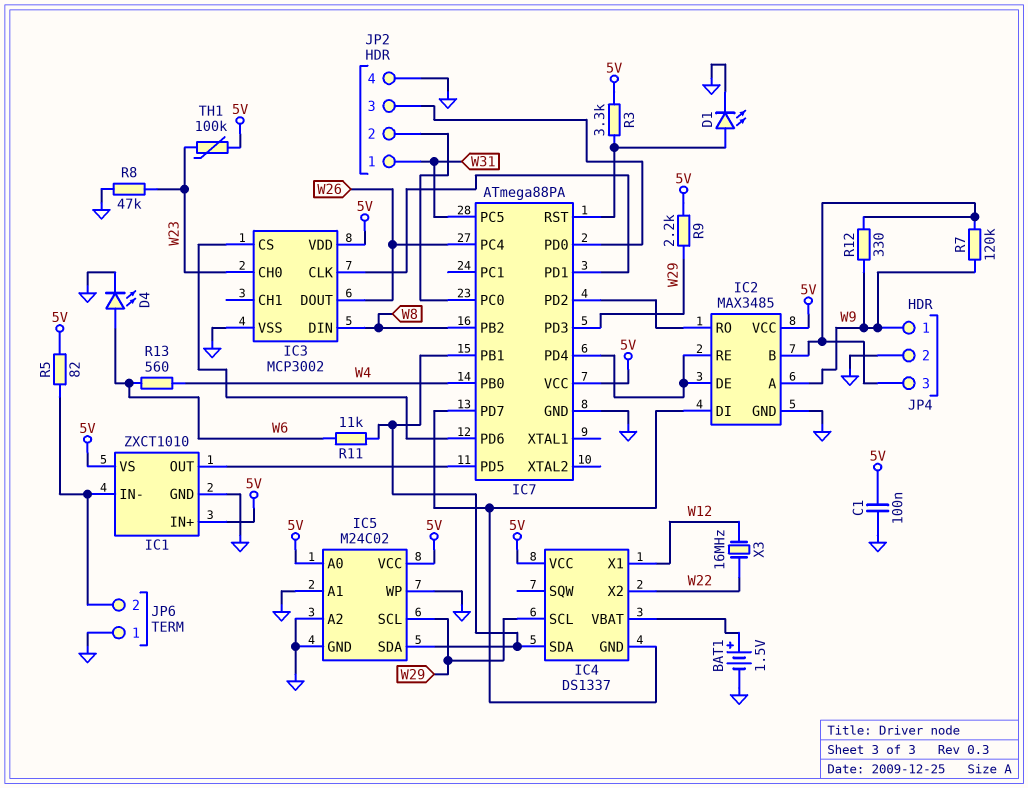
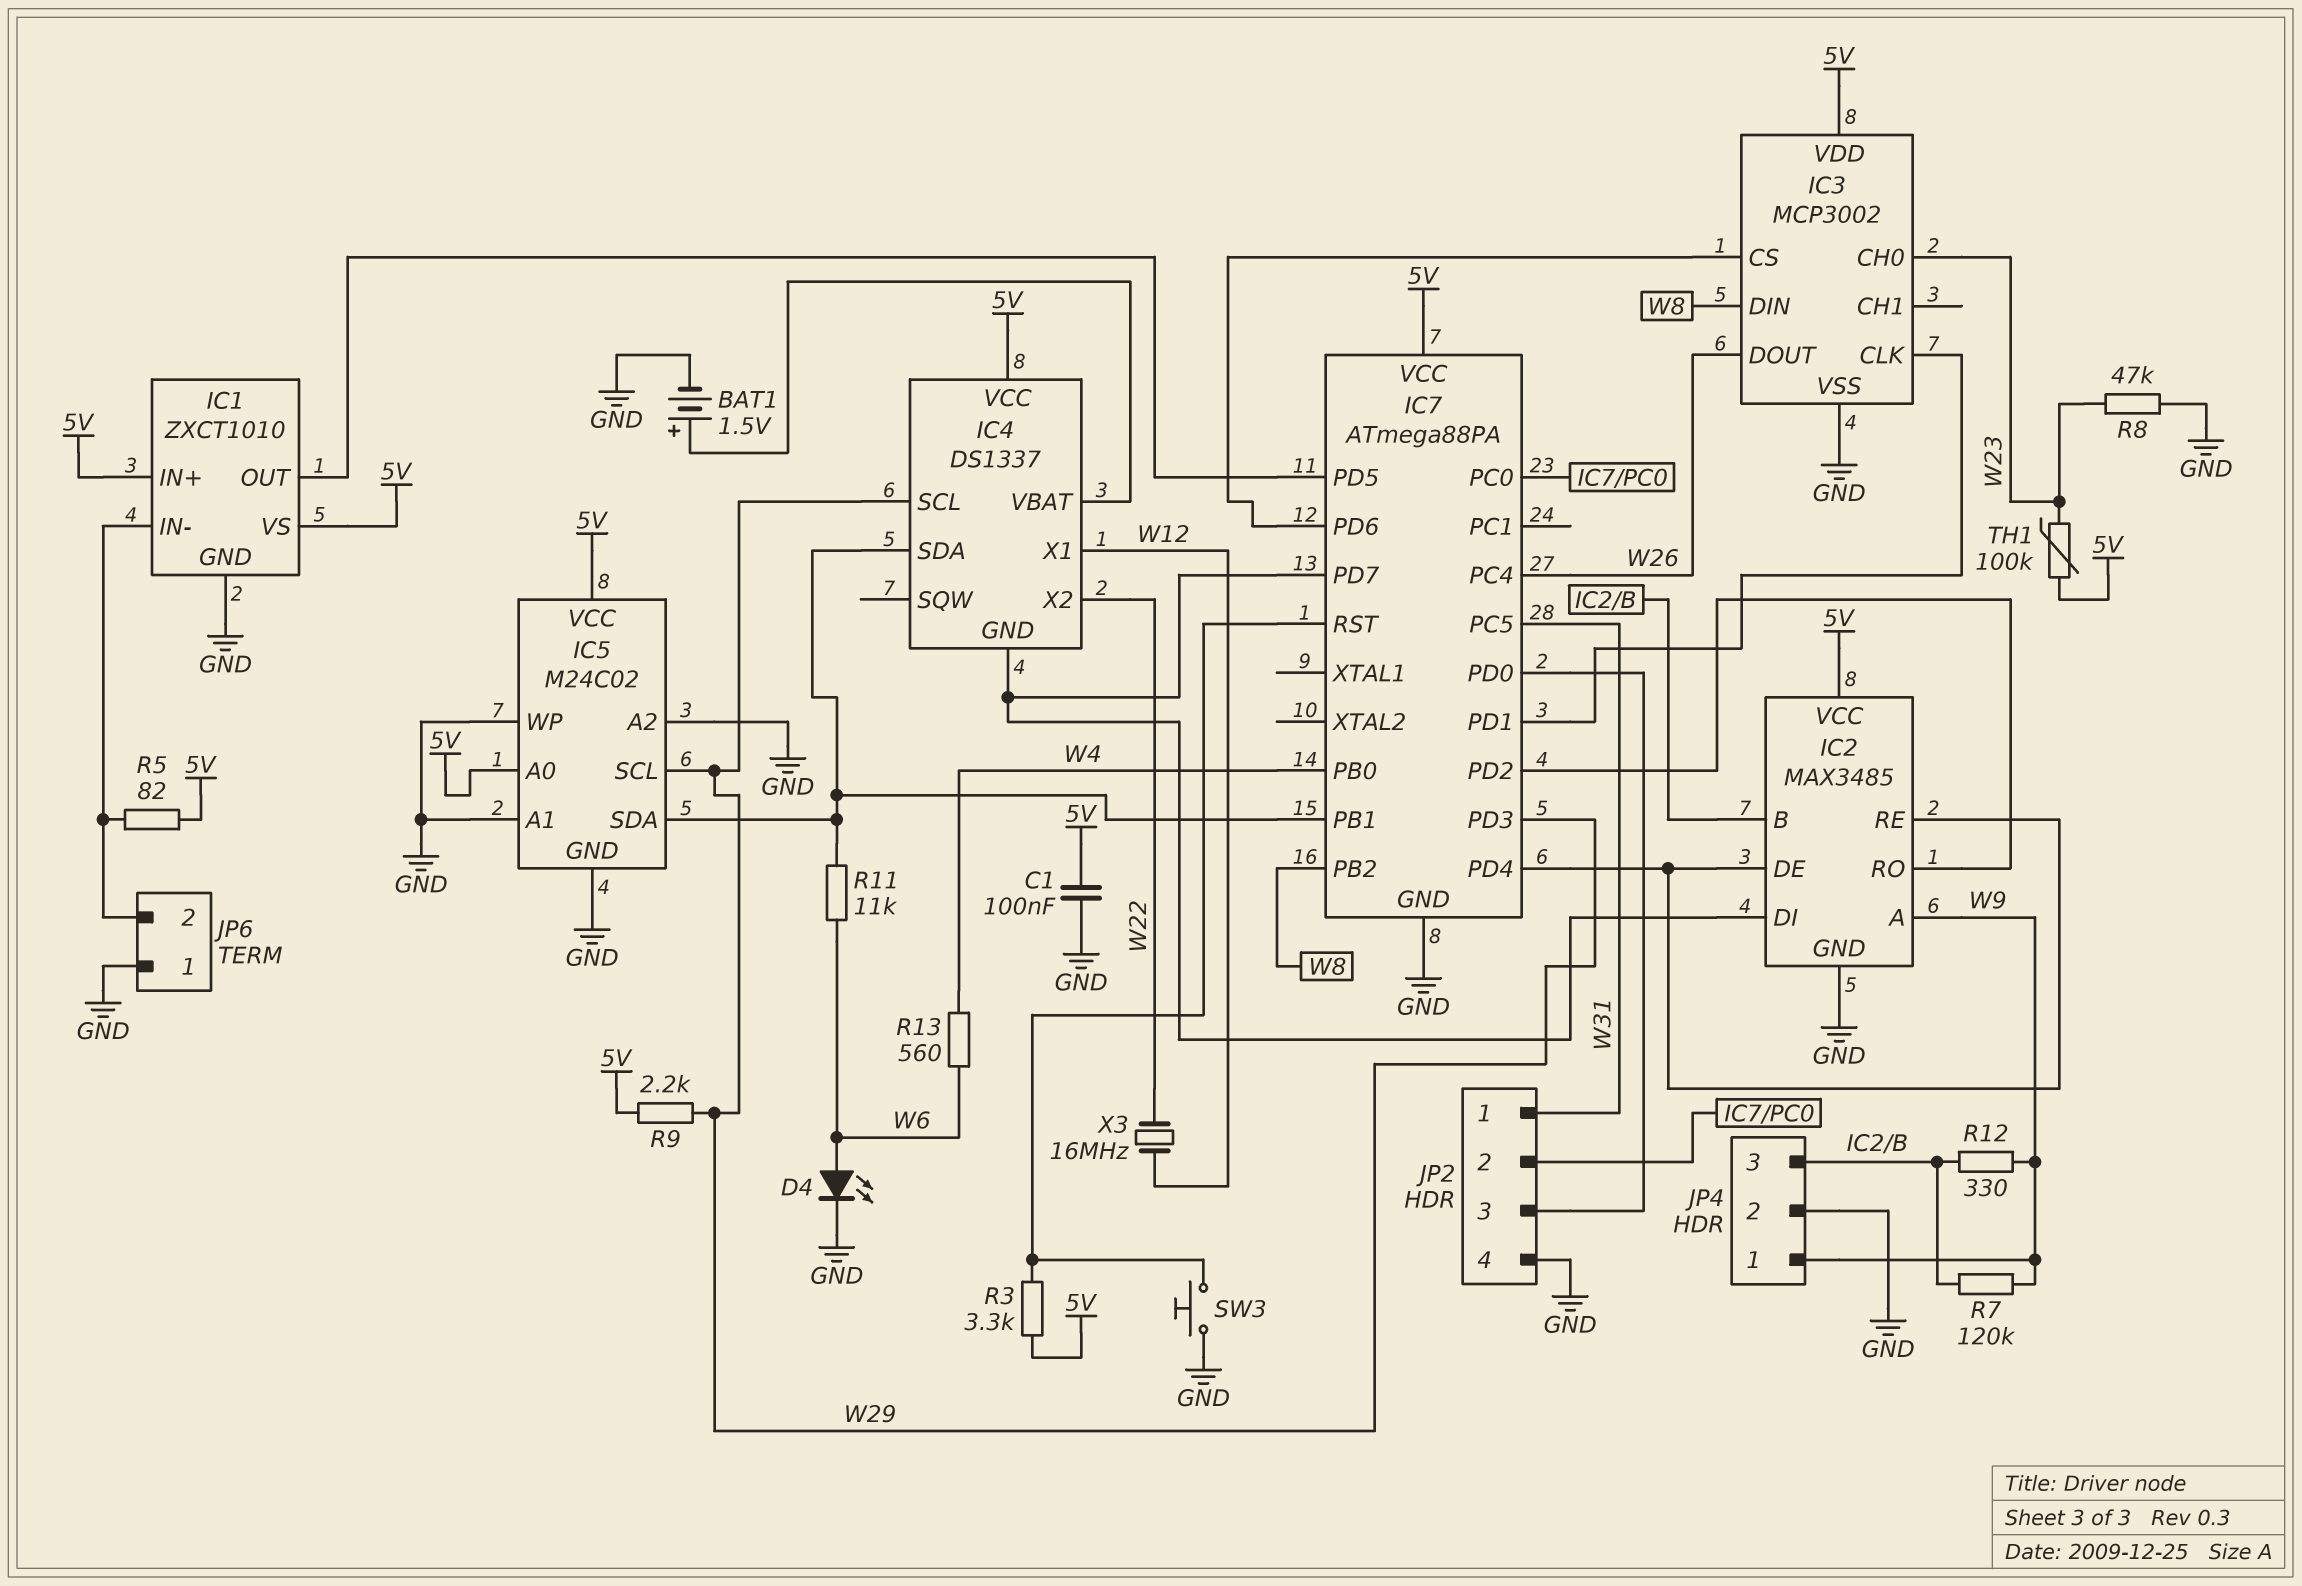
D1: LED (A IC7/RST, K GND) -> none
SW3: none -> button (GND, IC7/RST)

